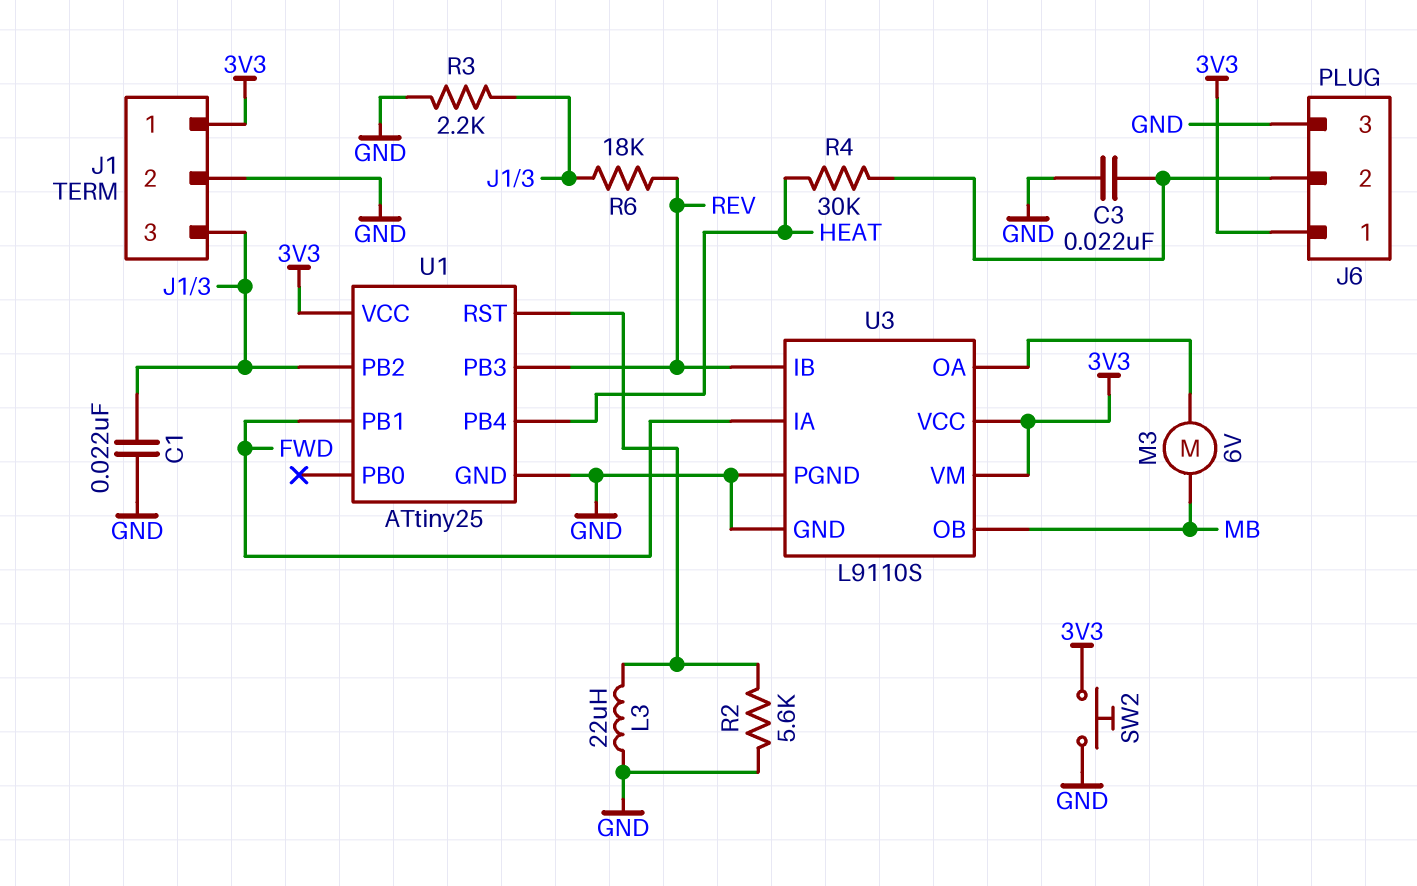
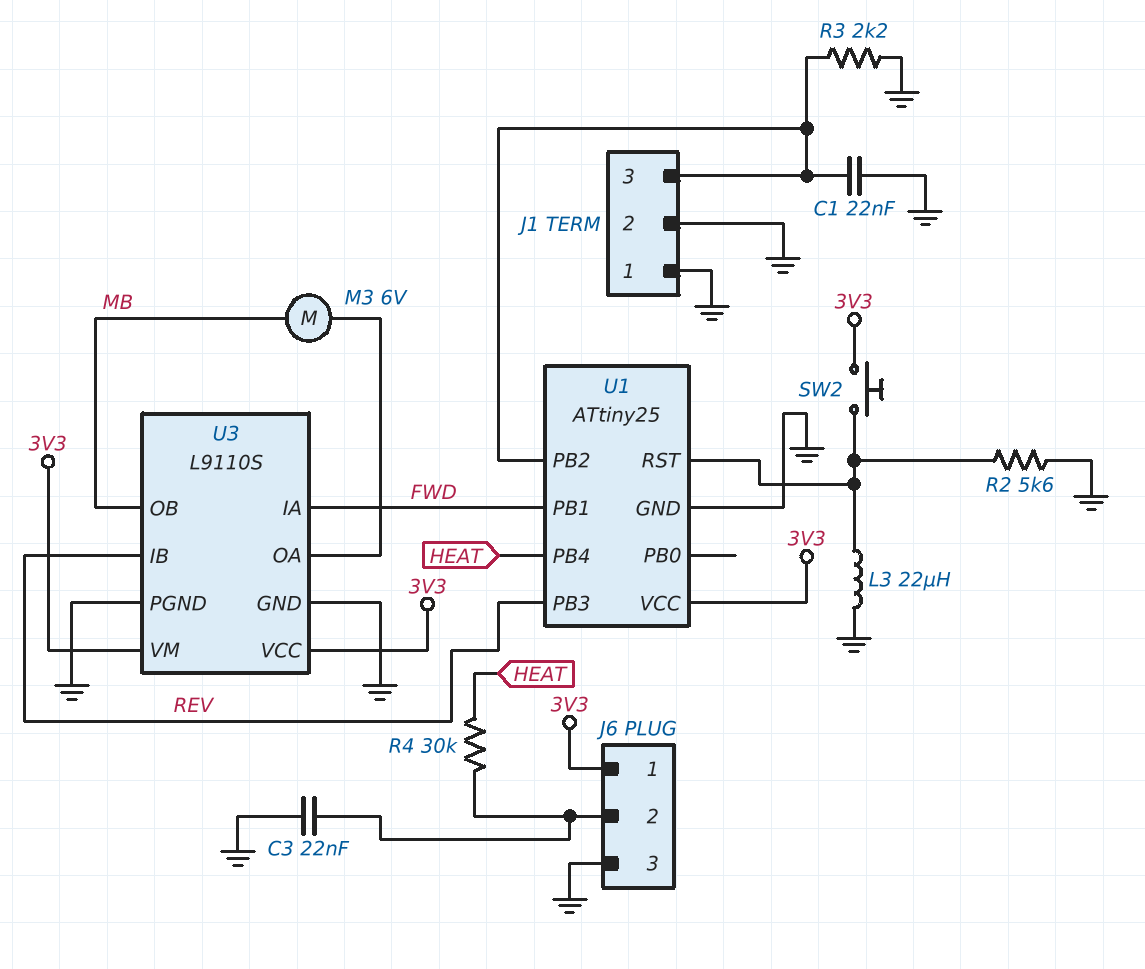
J1 pin 1: 3V3 -> GND
R6: 18k (J1/3, REV) -> none
SW2: button (3V3, GND) -> button (3V3, U1/RST)

